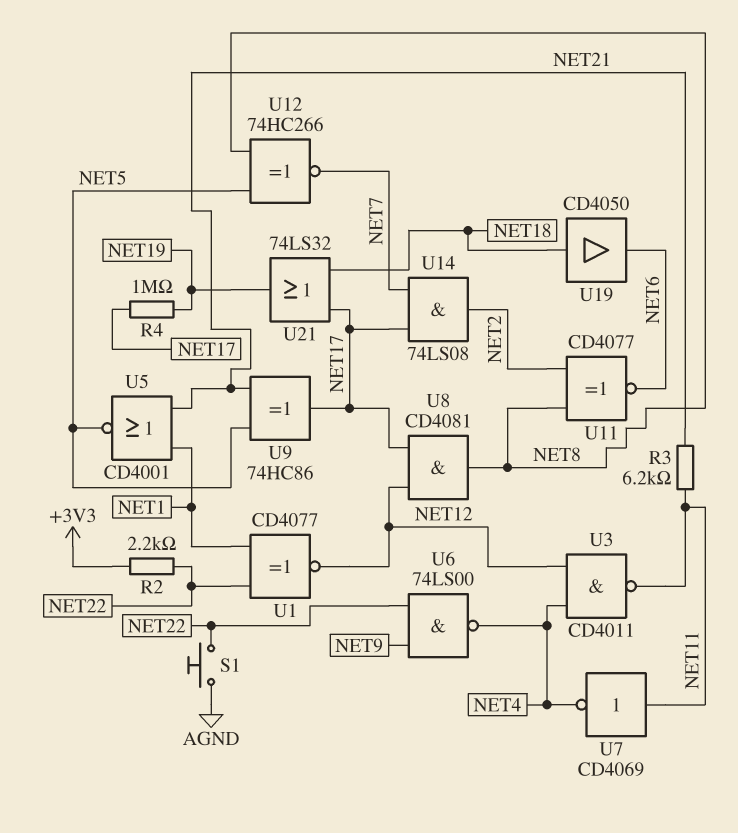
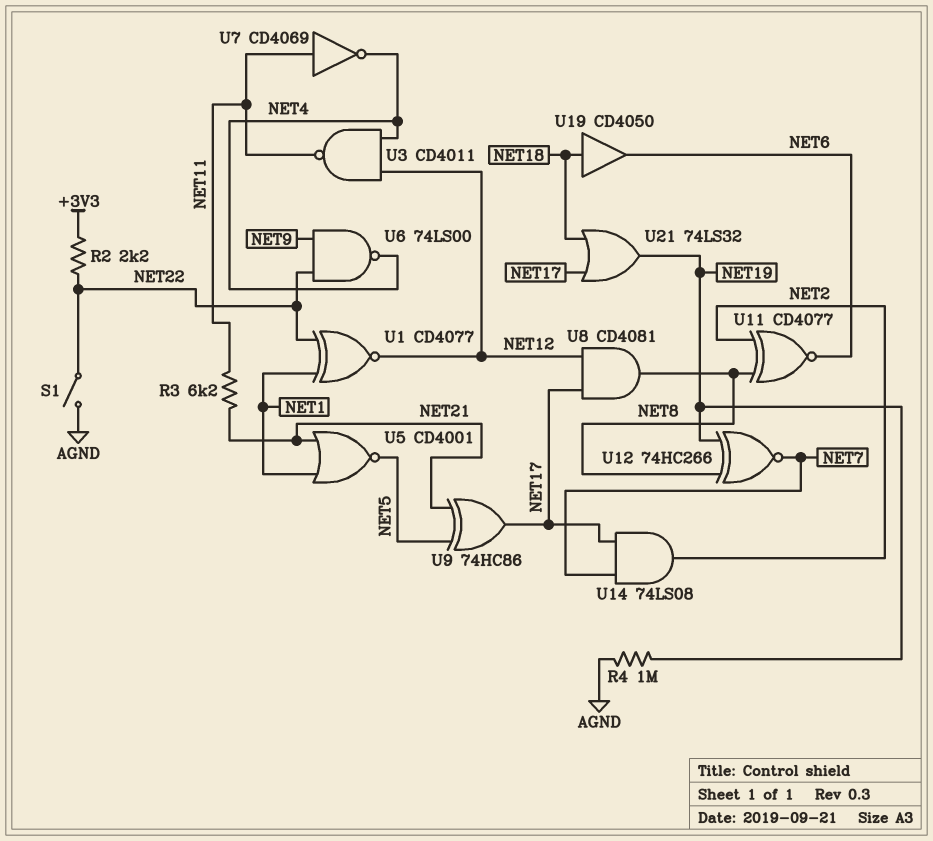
R4: 1M (NET17, NET19) -> 1M (AGND, NET19)
S1: button (AGND, NET22) -> switch (AGND, NET22)
U12: XNOR 74HC266 (in NET5, in NET8, out NET7) -> XNOR 74HC266 (in NET8, in NET19, out NET7)

